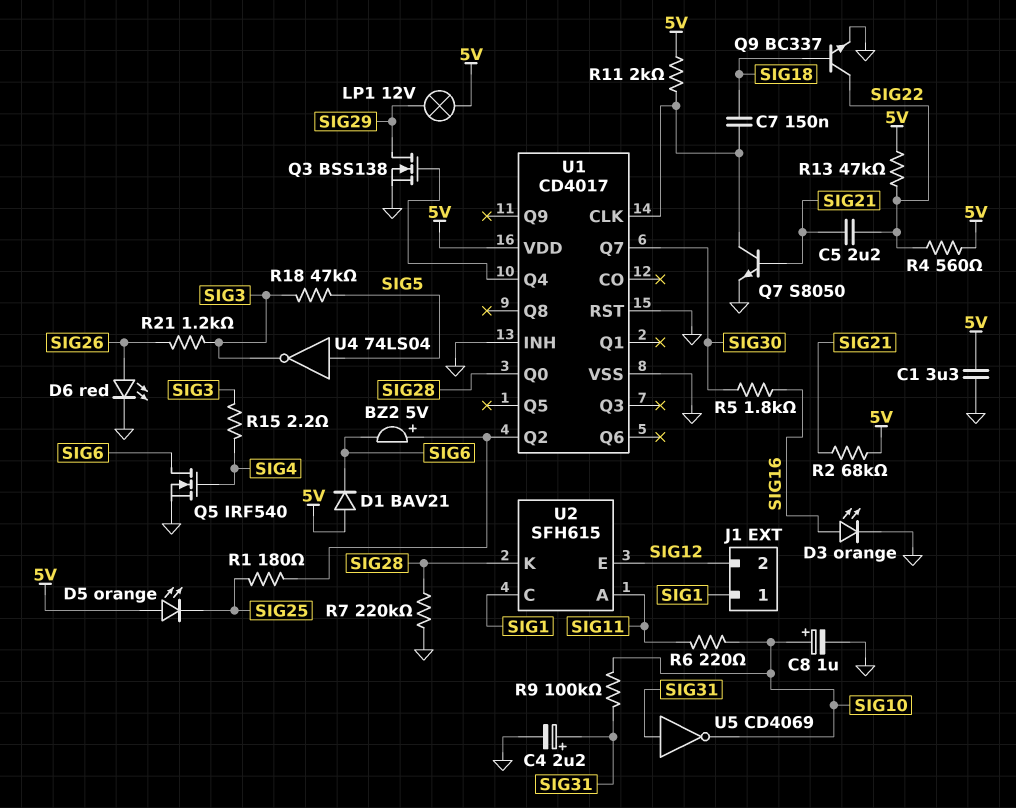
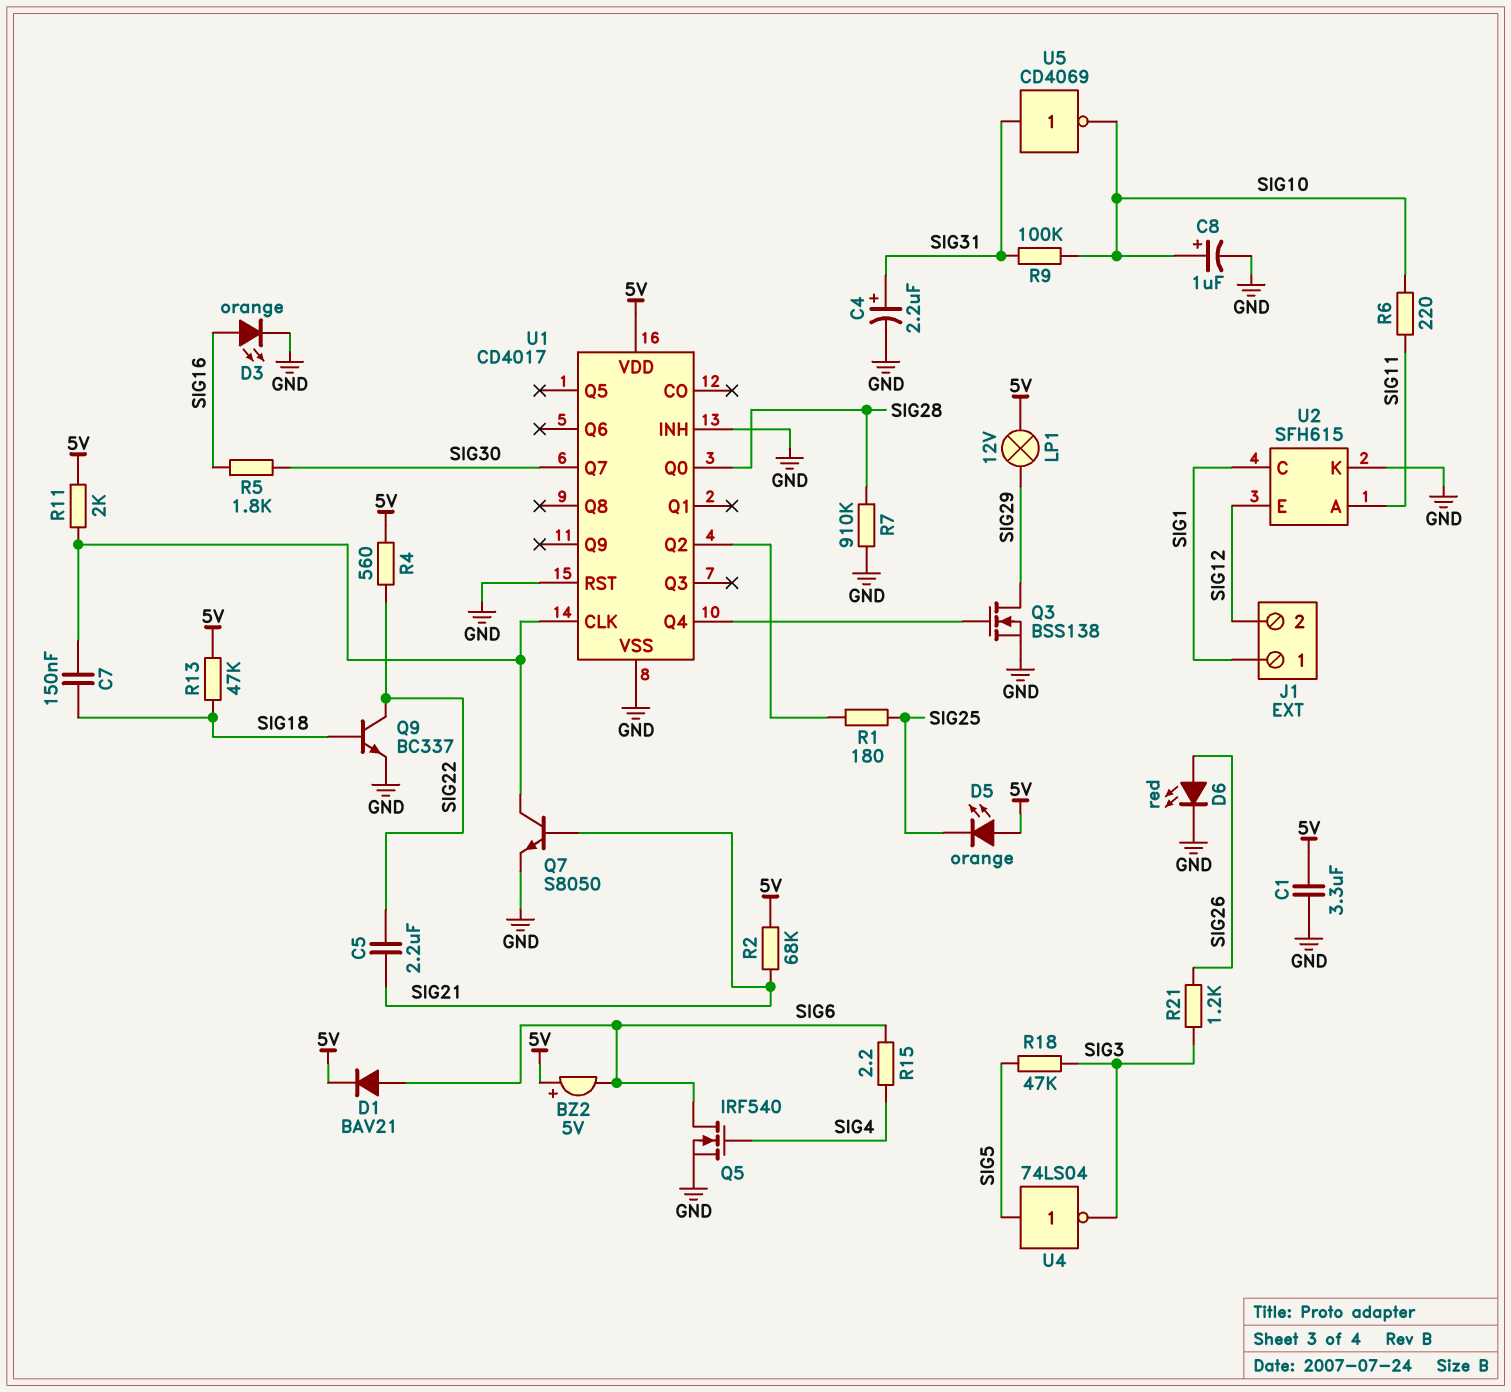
BZ2: buzzer 5V (plus U1/Q2, minus SIG6) -> buzzer 5V (plus 5V, minus SIG6)
D1: diode BAV21 (A 5V, K SIG6) -> diode BAV21 (A SIG6, K 5V)
R7: 220k (GND, SIG28) -> 910k (GND, SIG28)
R13: 47k (5V, SIG22) -> 47k (5V, SIG18)
R15: 2.2 (SIG3, SIG4) -> 2.2 (SIG4, SIG6)
U2 pin K: SIG28 -> GND

